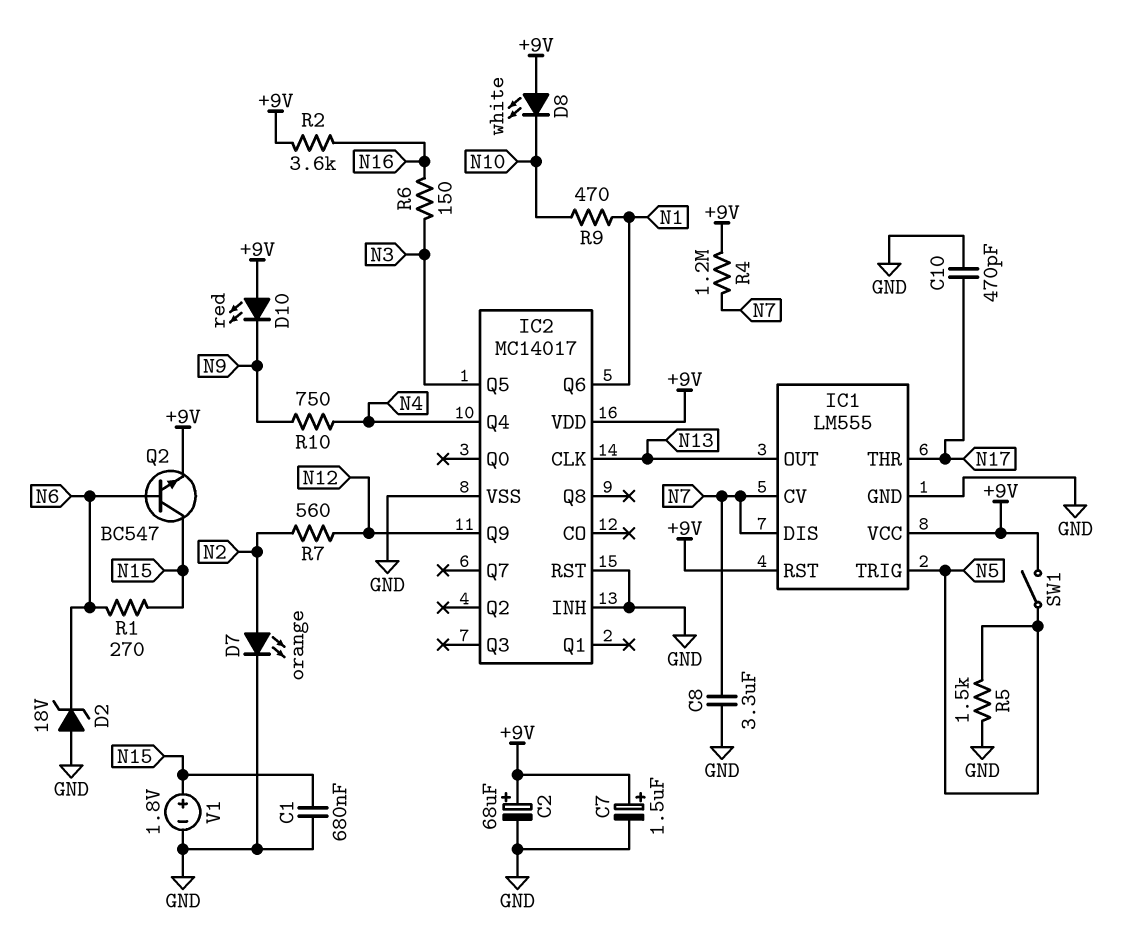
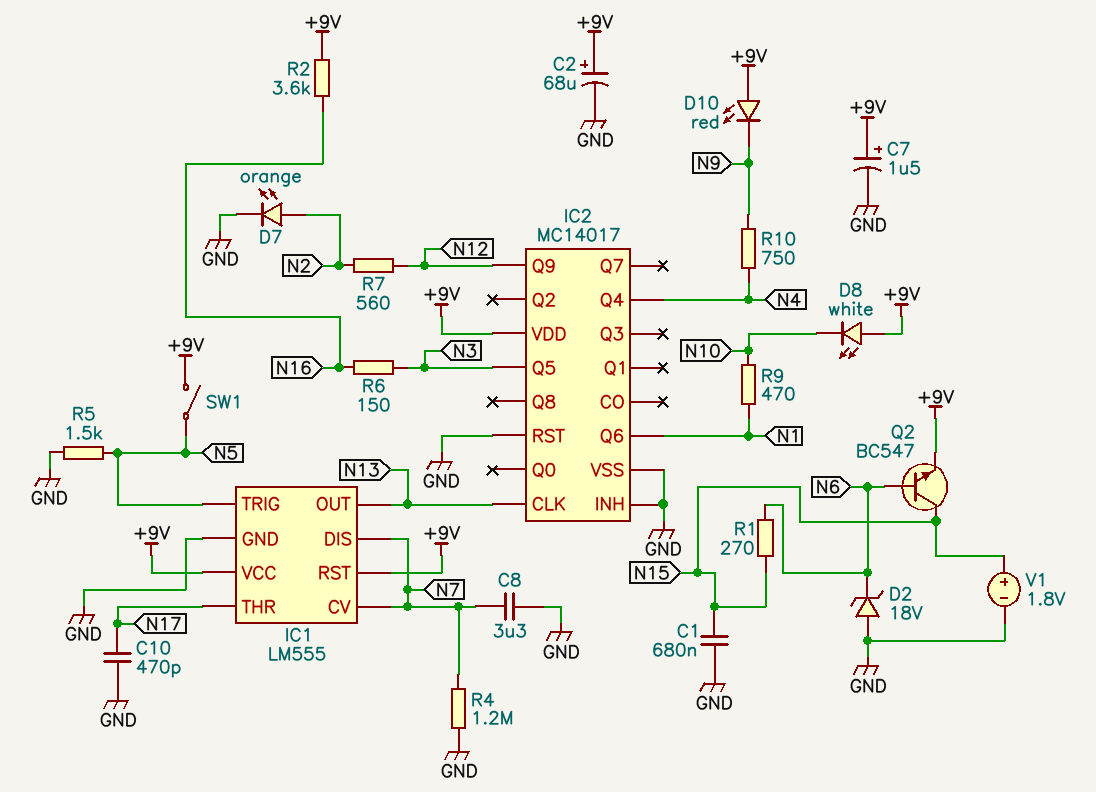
R4: 1.2M (+9V, N7) -> 1.2M (GND, N7)

